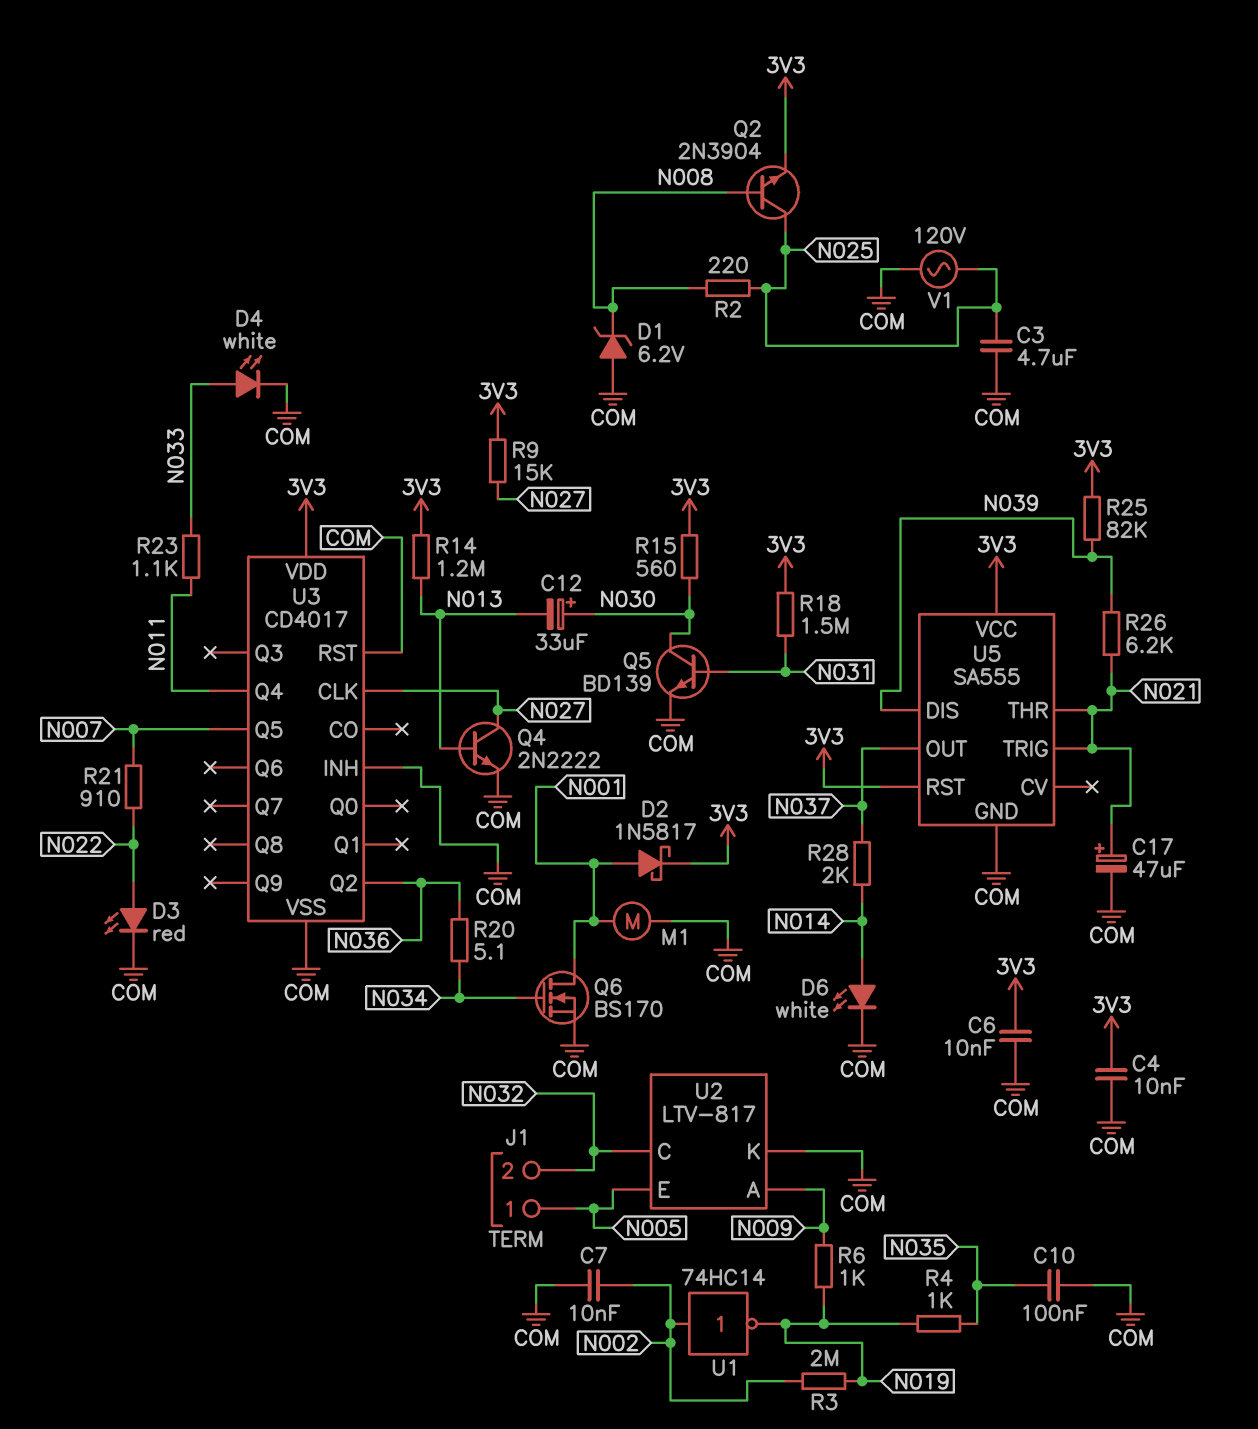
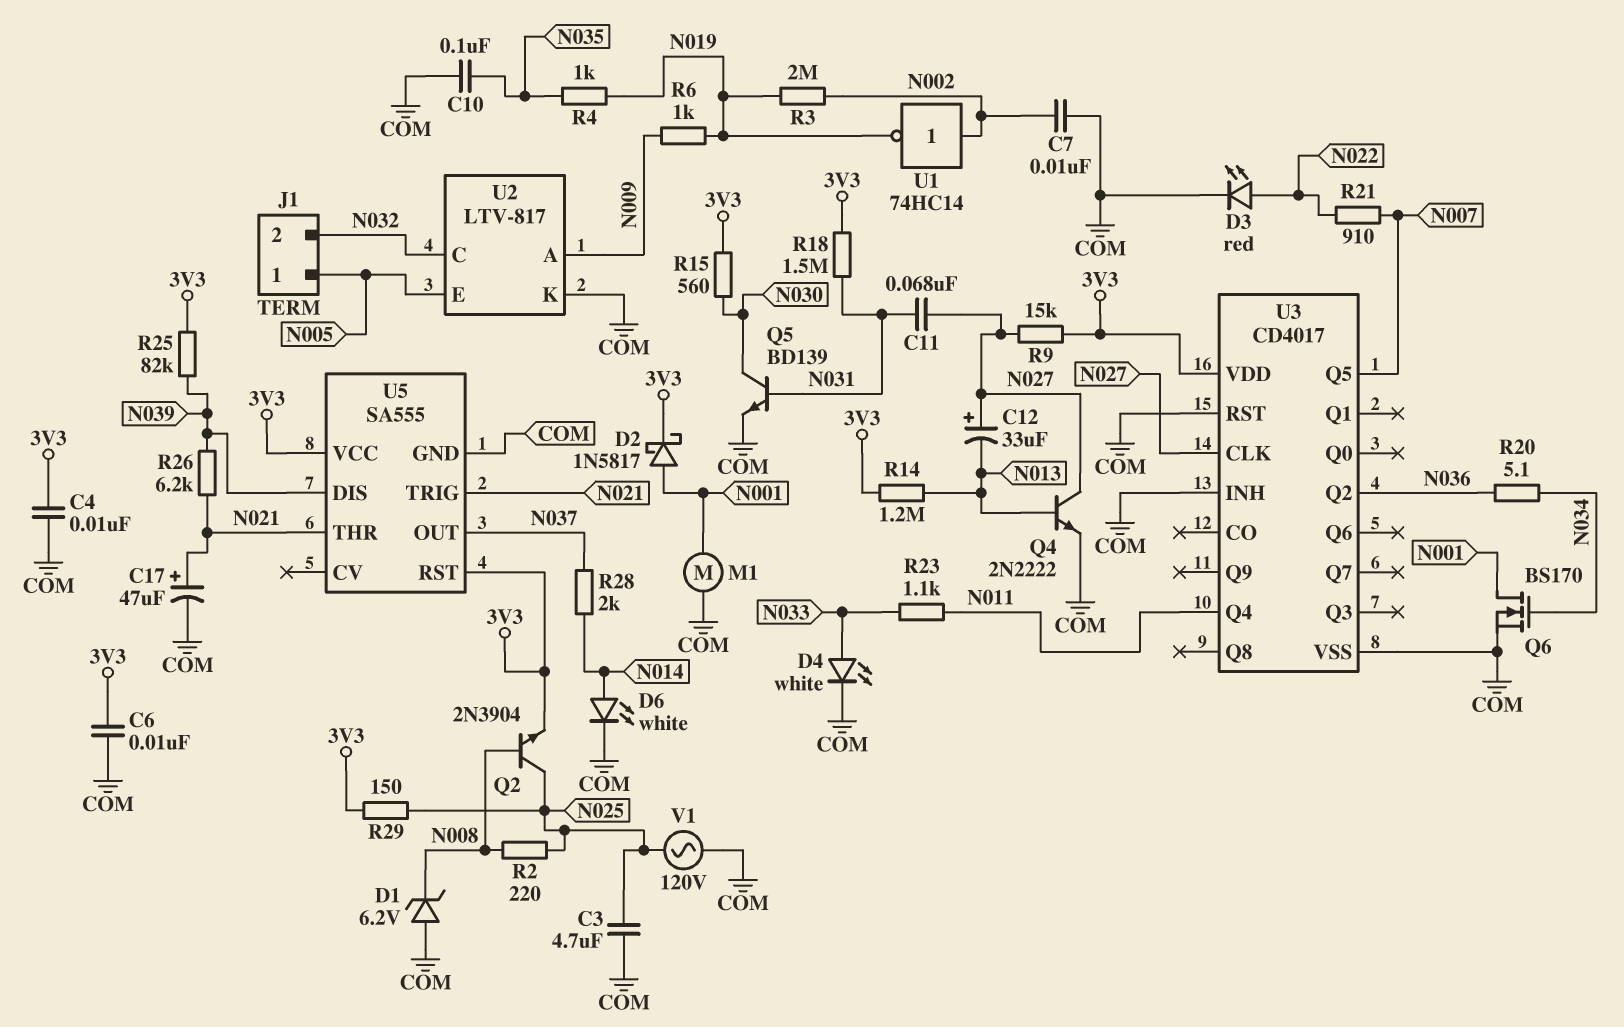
C11: none -> 68nF (N027, N031)
C12: 33uF (plus N030, minus N013) -> 33uF (plus N027, minus N013)
R29: none -> 150 (3V3, N025)

